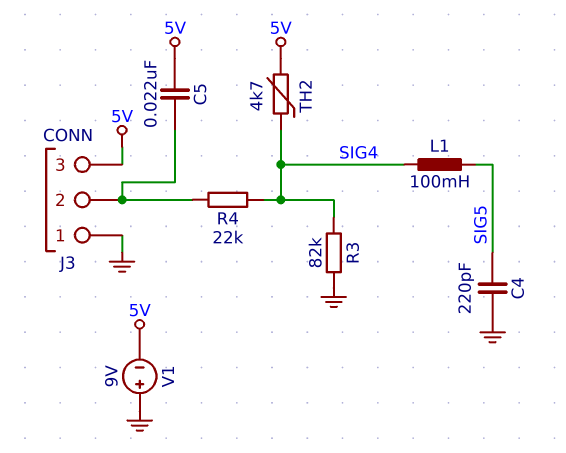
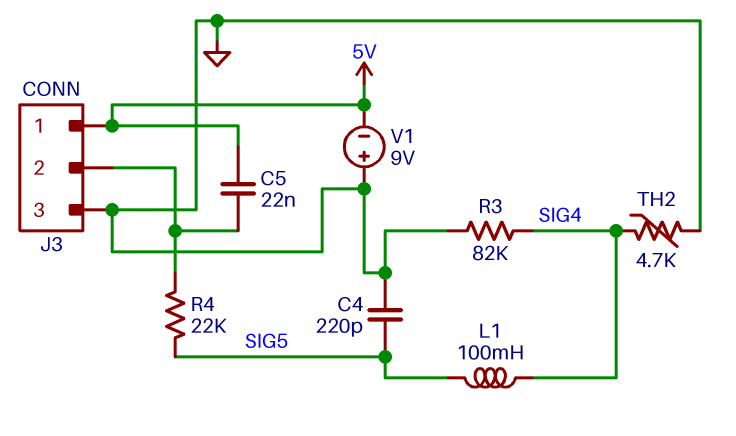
J3 pin 1: GND -> 5V
J3 pin 3: 5V -> GND
R4: 22k (J3/2, SIG4) -> 22k (J3/2, SIG5)
TH2: 4.7k (5V, SIG4) -> 4.7k (GND, SIG4)

